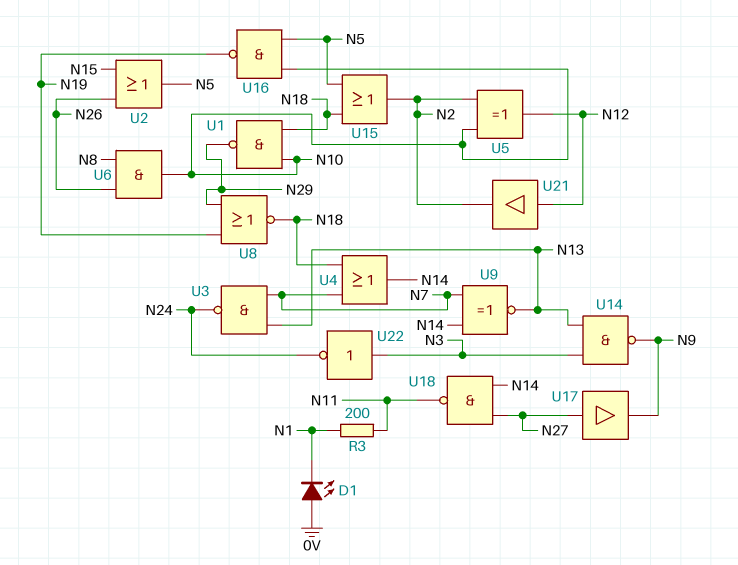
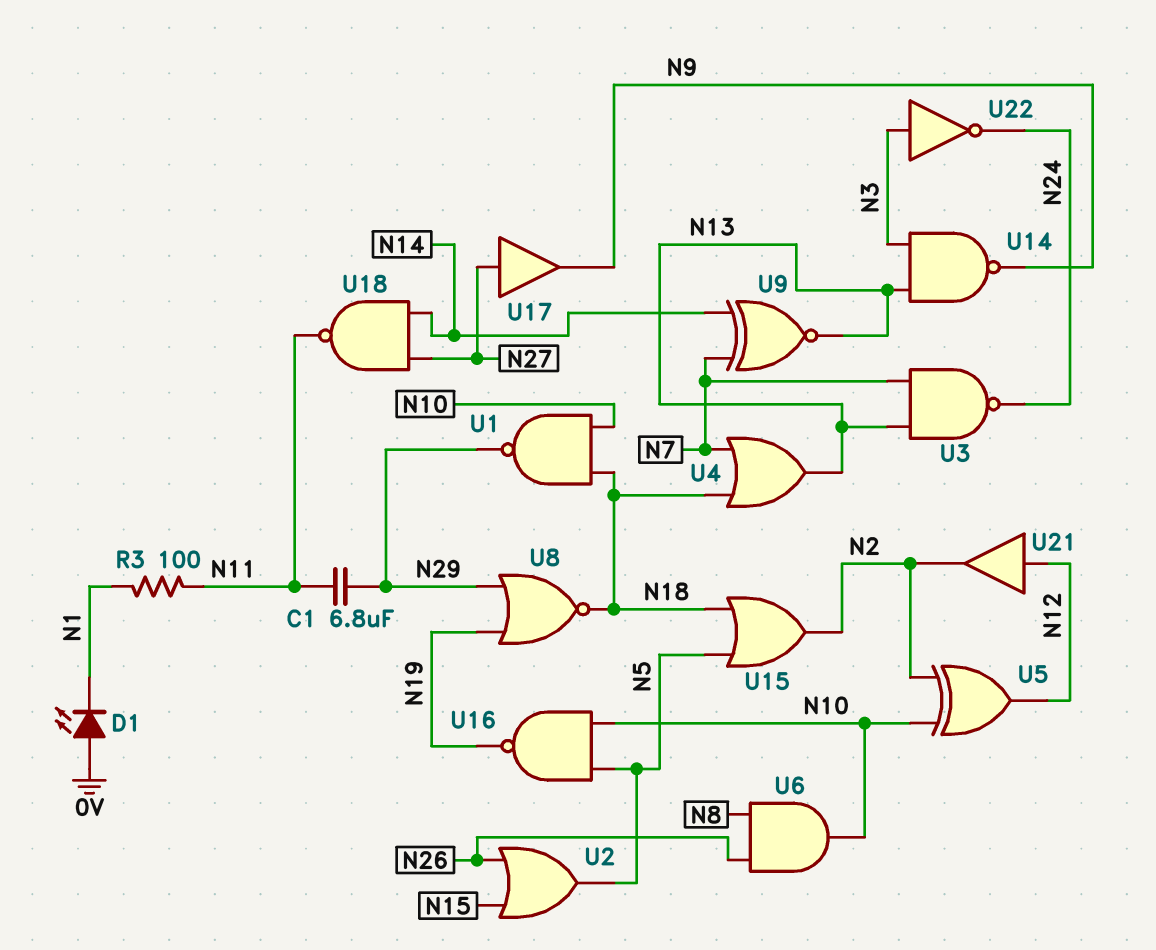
C1: none -> 6.8uF (N11, N29)
R3: 200 (N1, N11) -> 100 (N1, N11)
U4: OR (in N7, in N18, out N14) -> OR (in N7, in N18, out N13)

